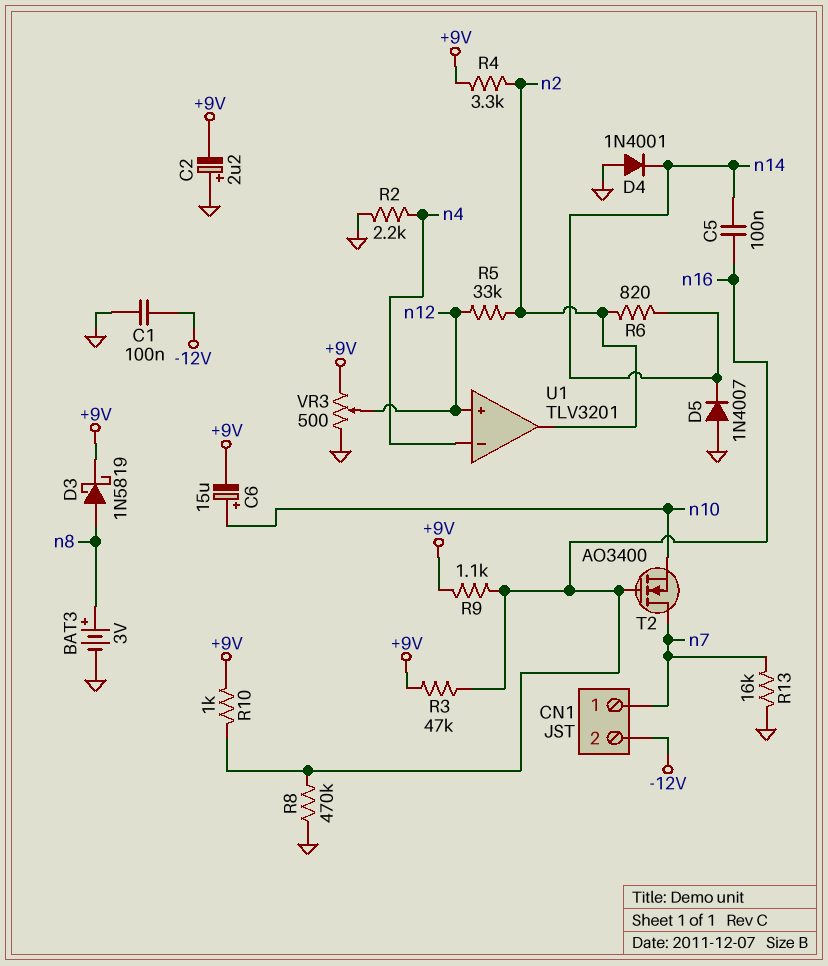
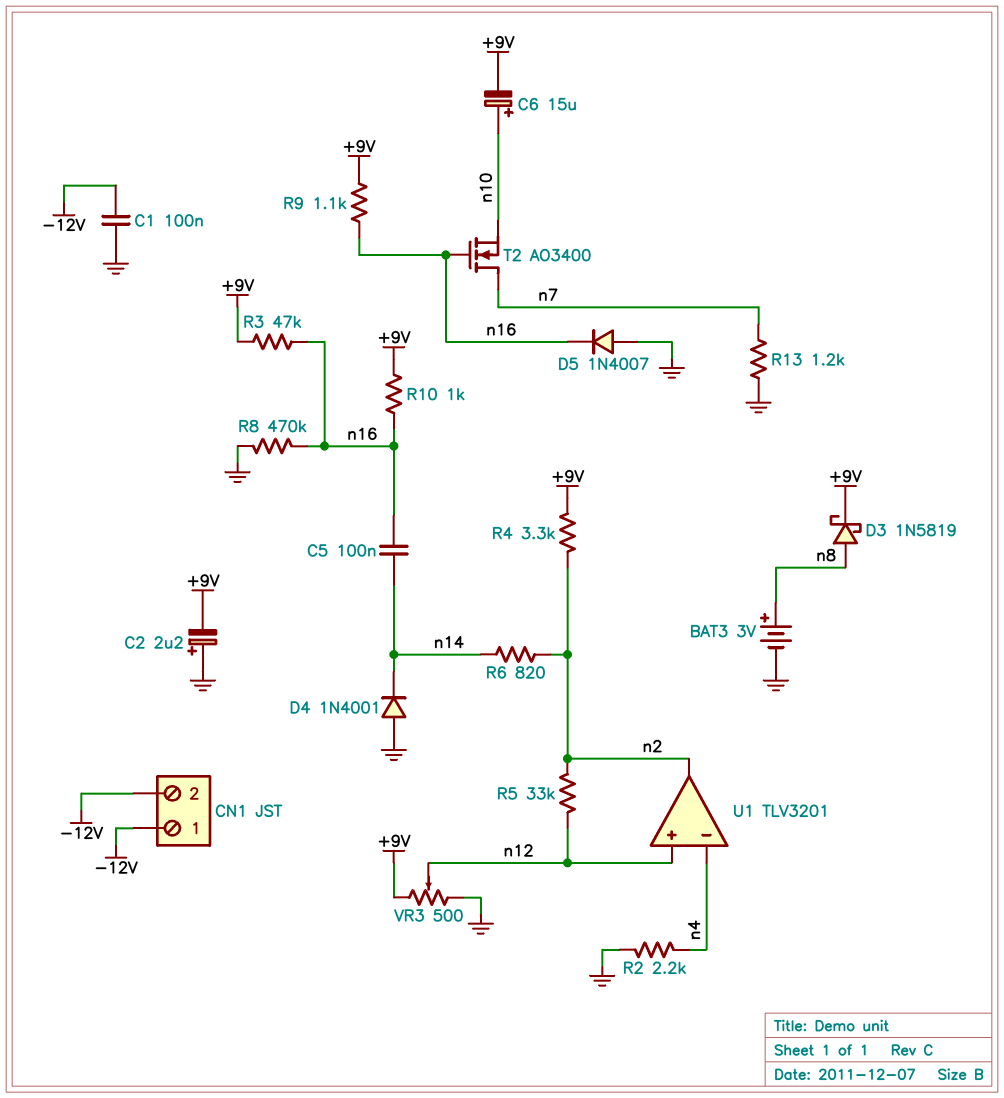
CN1 pin 1: n7 -> -12V
D5: diode 1N4007 (A GND, K n14) -> diode 1N4007 (A GND, K n16)
R13: 16k (GND, n7) -> 1.2k (GND, n7)

